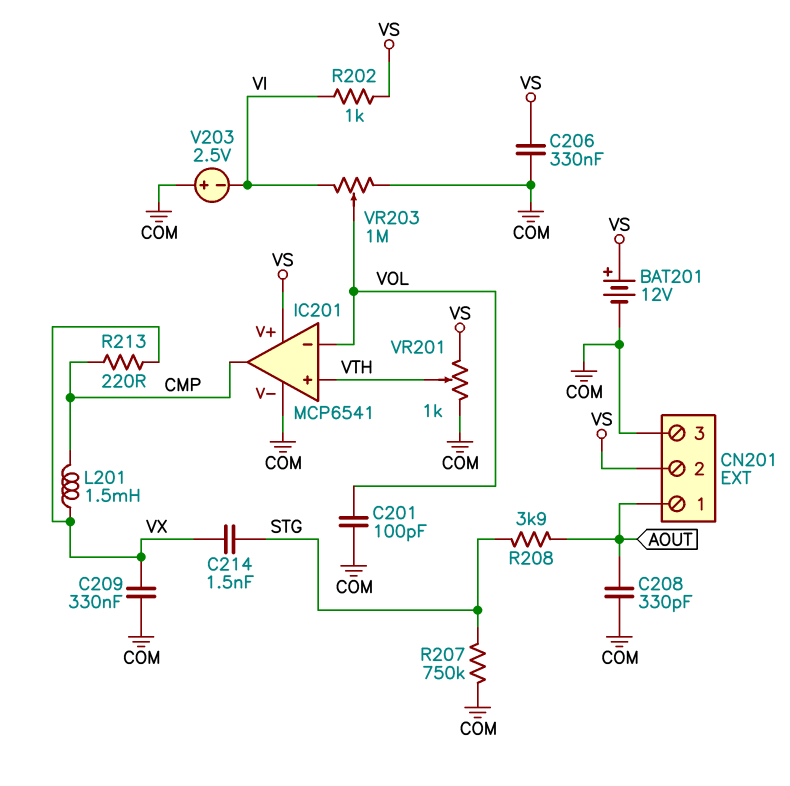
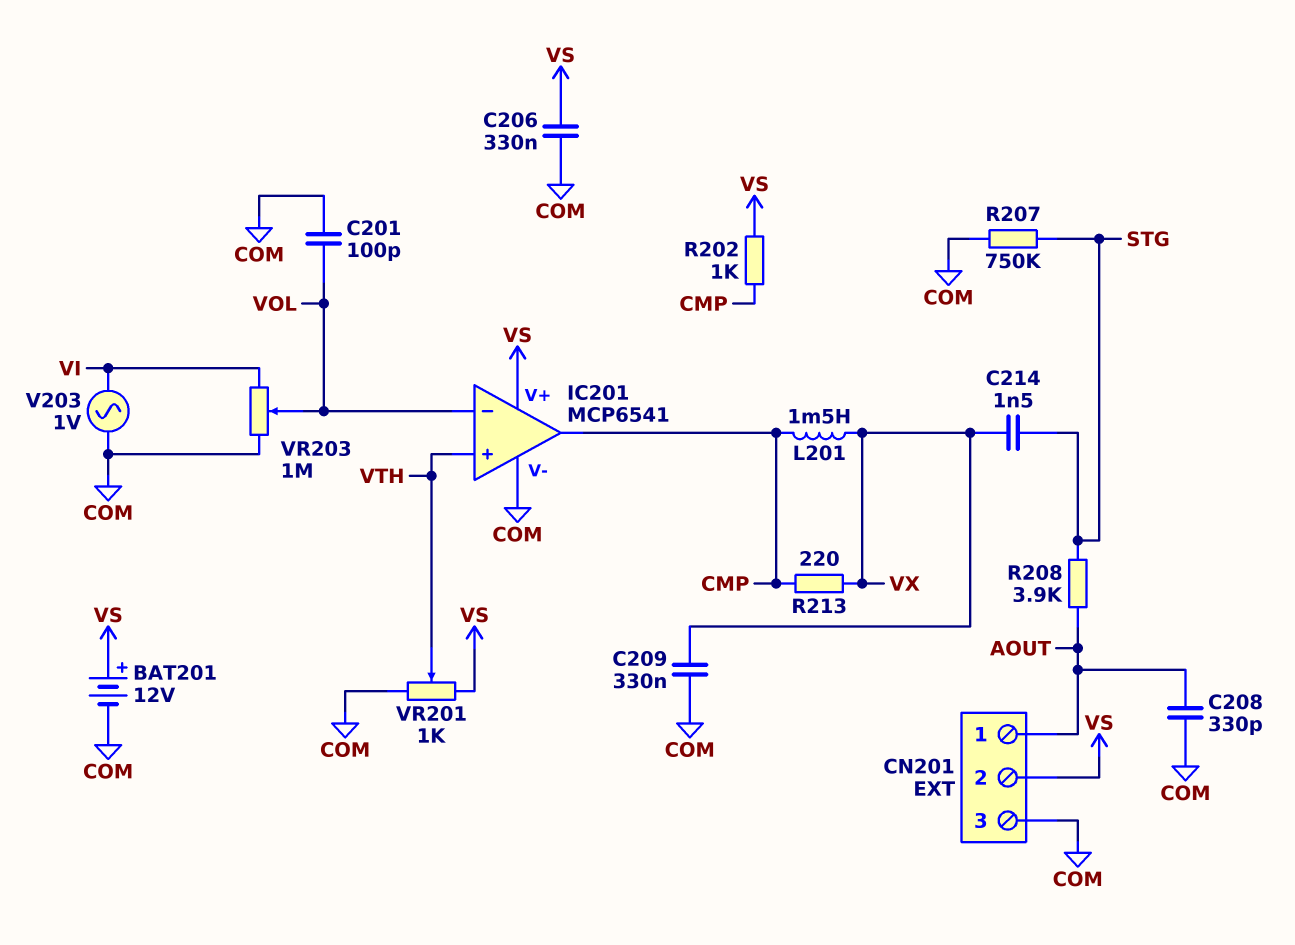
R202: 1k (VI, VS) -> 1k (CMP, VS)
V203: 2.5V (plus COM, minus VI) -> AC 1V (COM, VI)

